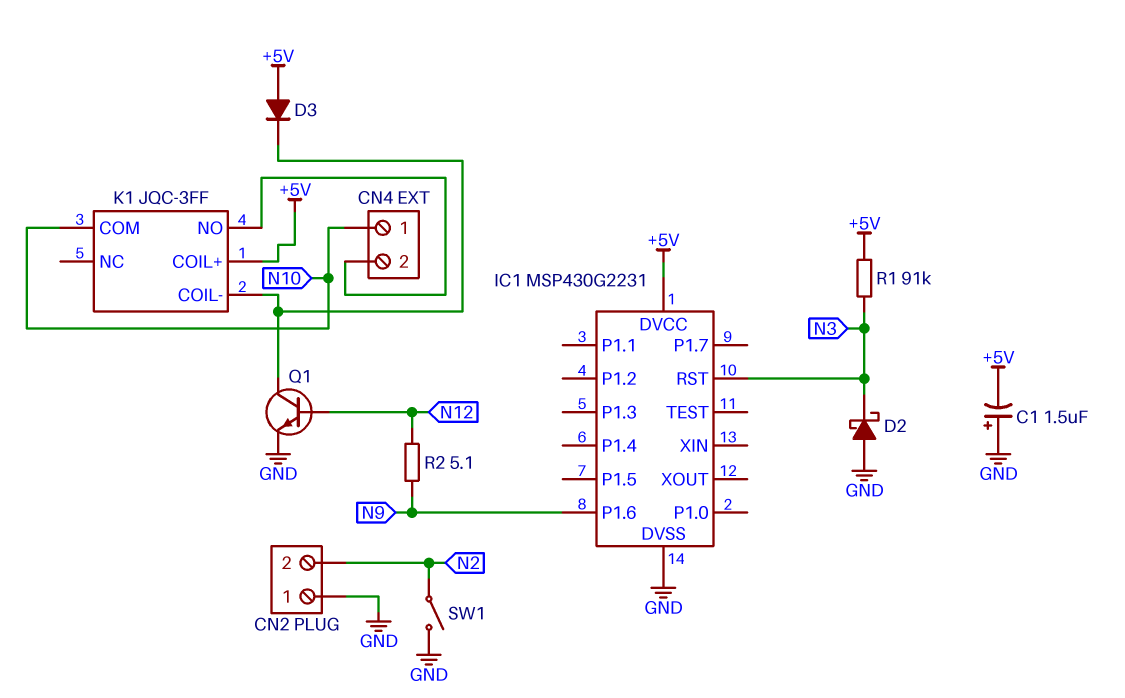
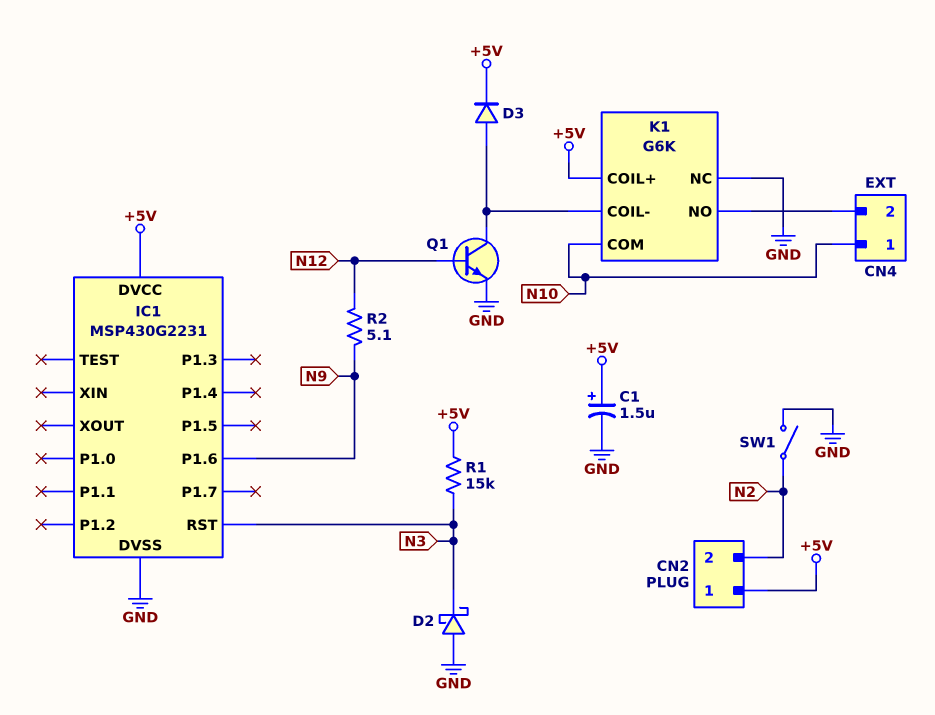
C1: 1.5uF (plus GND, minus +5V) -> 1.5uF (plus +5V, minus GND)
CN2 pin 1: GND -> +5V
D3: diode (A +5V, K K1/COIL-) -> diode (A K1/COIL-, K +5V)
K1: JQC-3FF -> G6K
K1 pin NC: none -> GND
R1: 91k (+5V, N3) -> 15k (+5V, N3)

